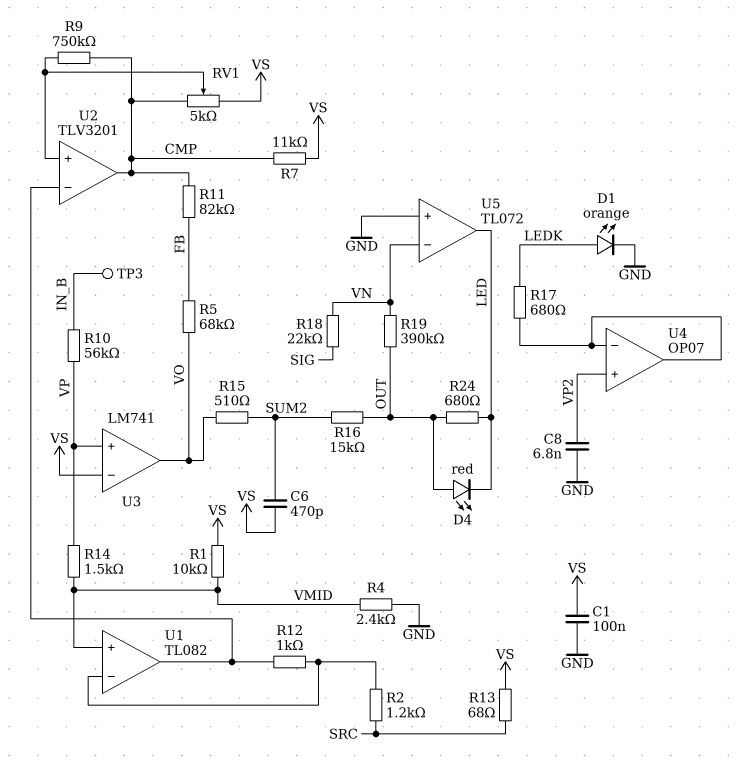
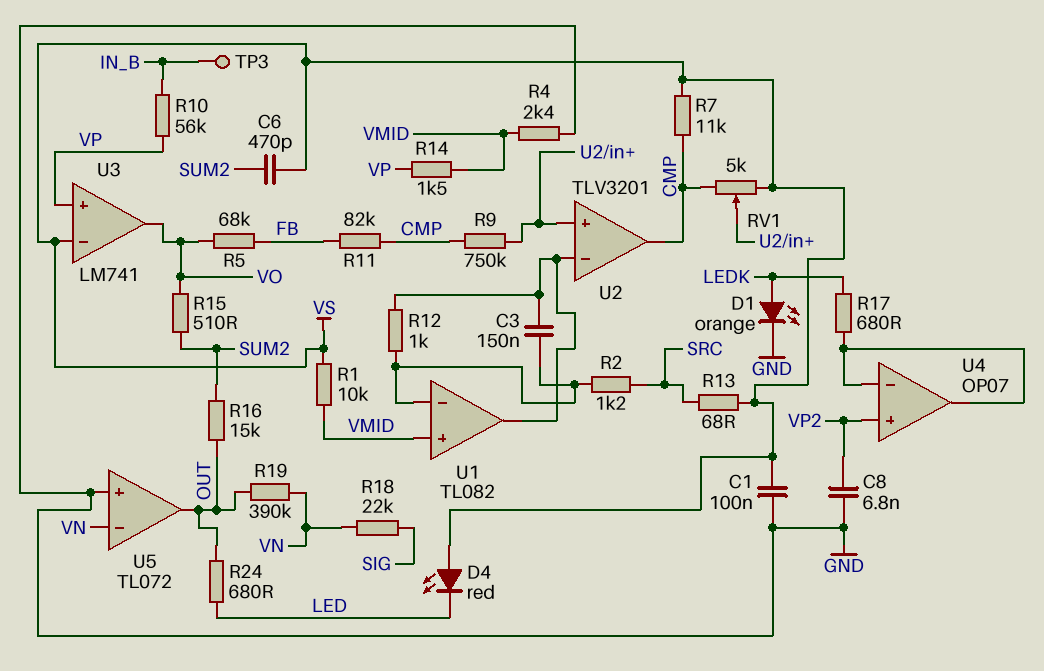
C3: none -> 150nF (U1/in-, U1/out)
D4: LED red (A OUT, K LED) -> LED red (A VS, K LED)
U5 pin out: LED -> OUT

